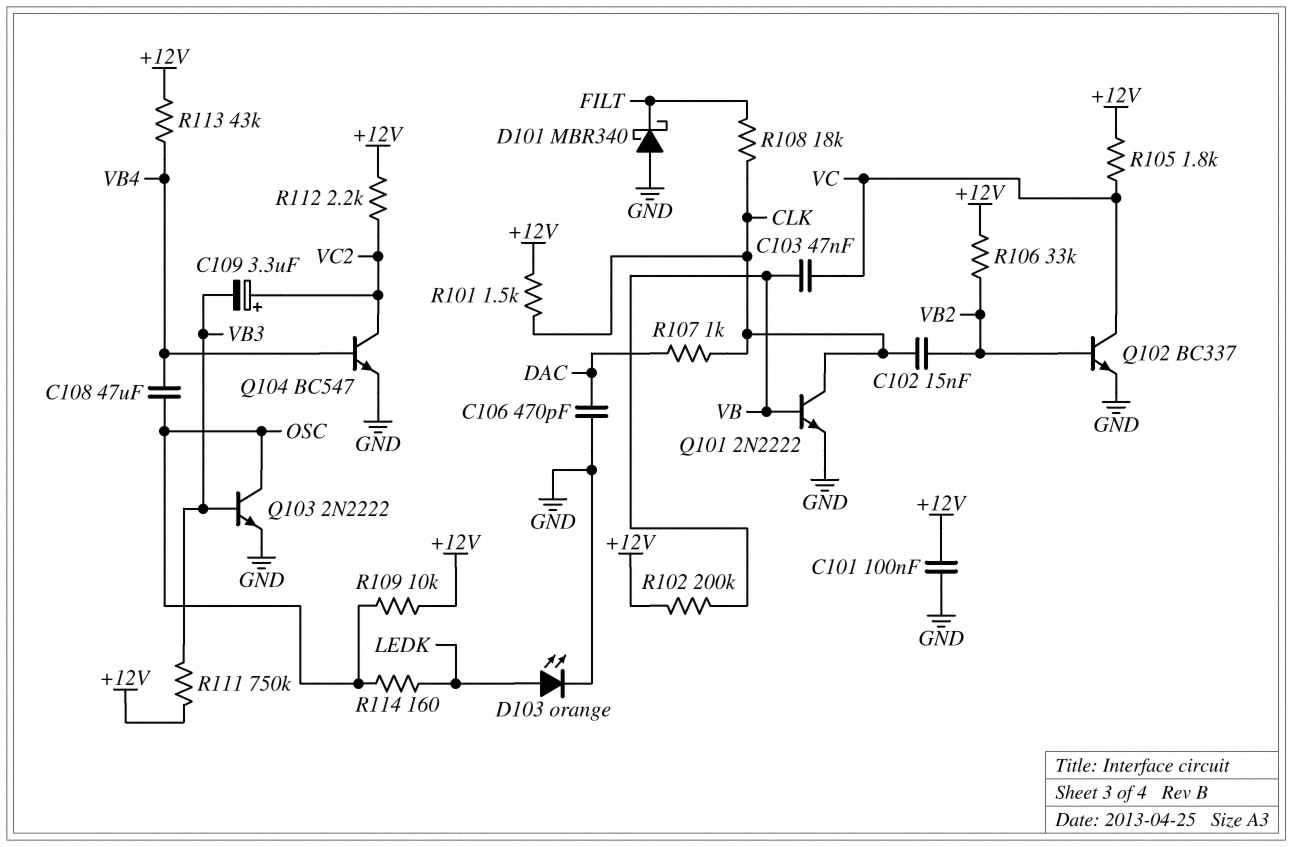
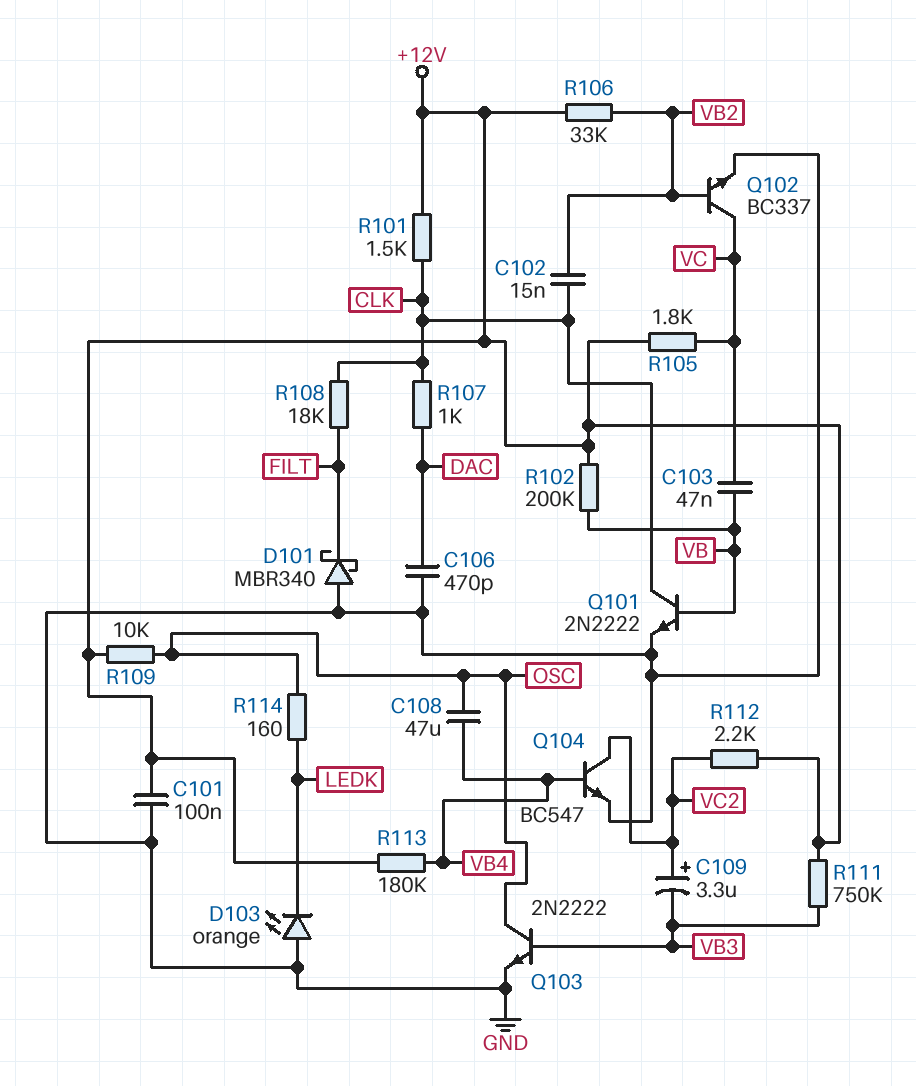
D103: LED orange (A LEDK, K GND) -> LED orange (A GND, K LEDK)
R113: 43k (+12V, VB4) -> 180k (+12V, VB4)

